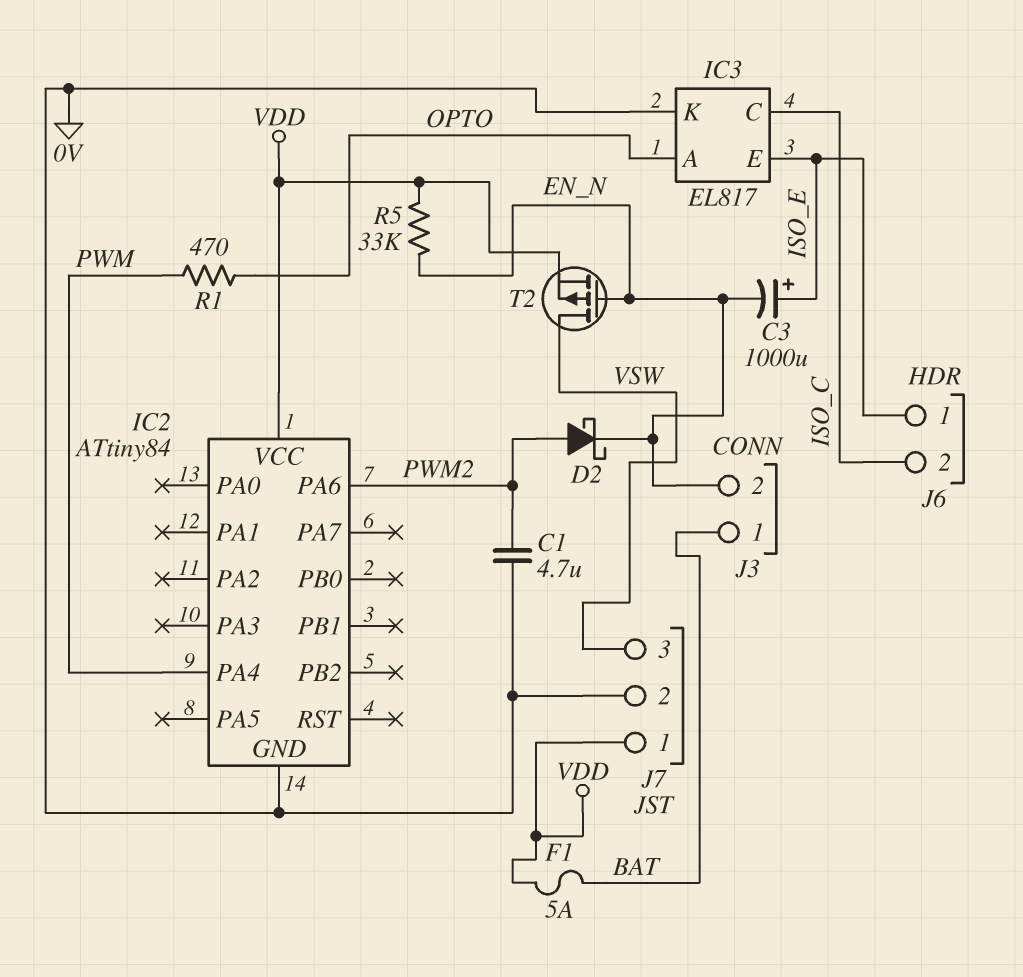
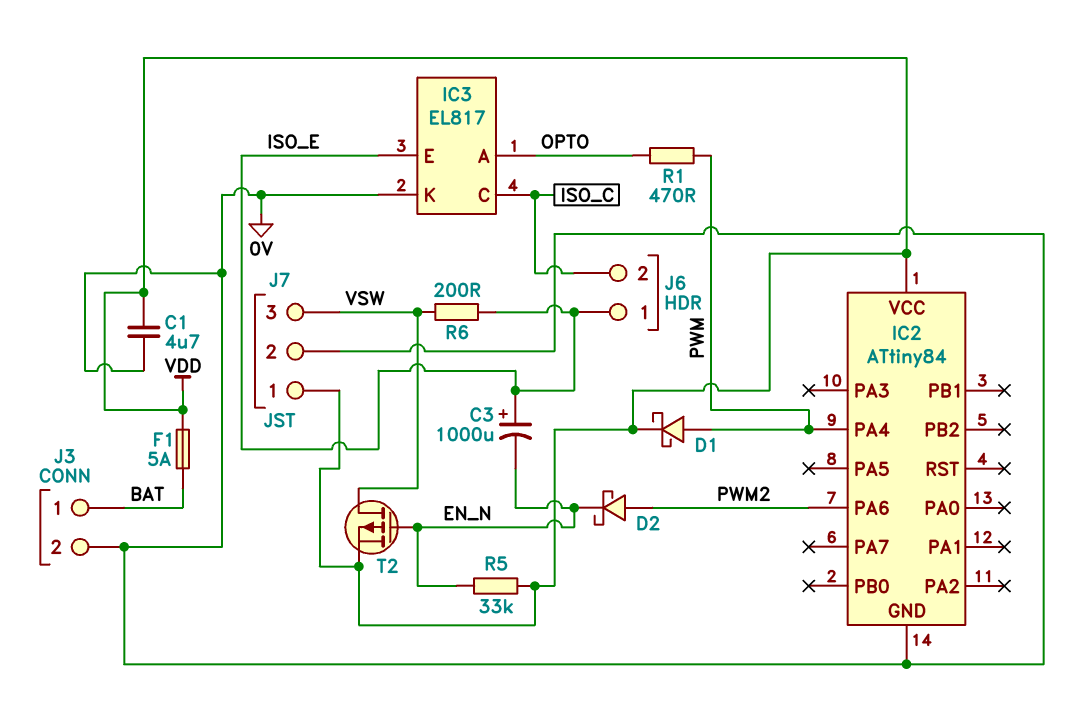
C1: 4.7uF (0V, PWM2) -> 4.7uF (0V, VDD)
D1: none -> schottky (A PWM, K VDD)
J3 pin 2: EN_N -> 0V
R6: none -> 200 (ISO_E, VSW)

